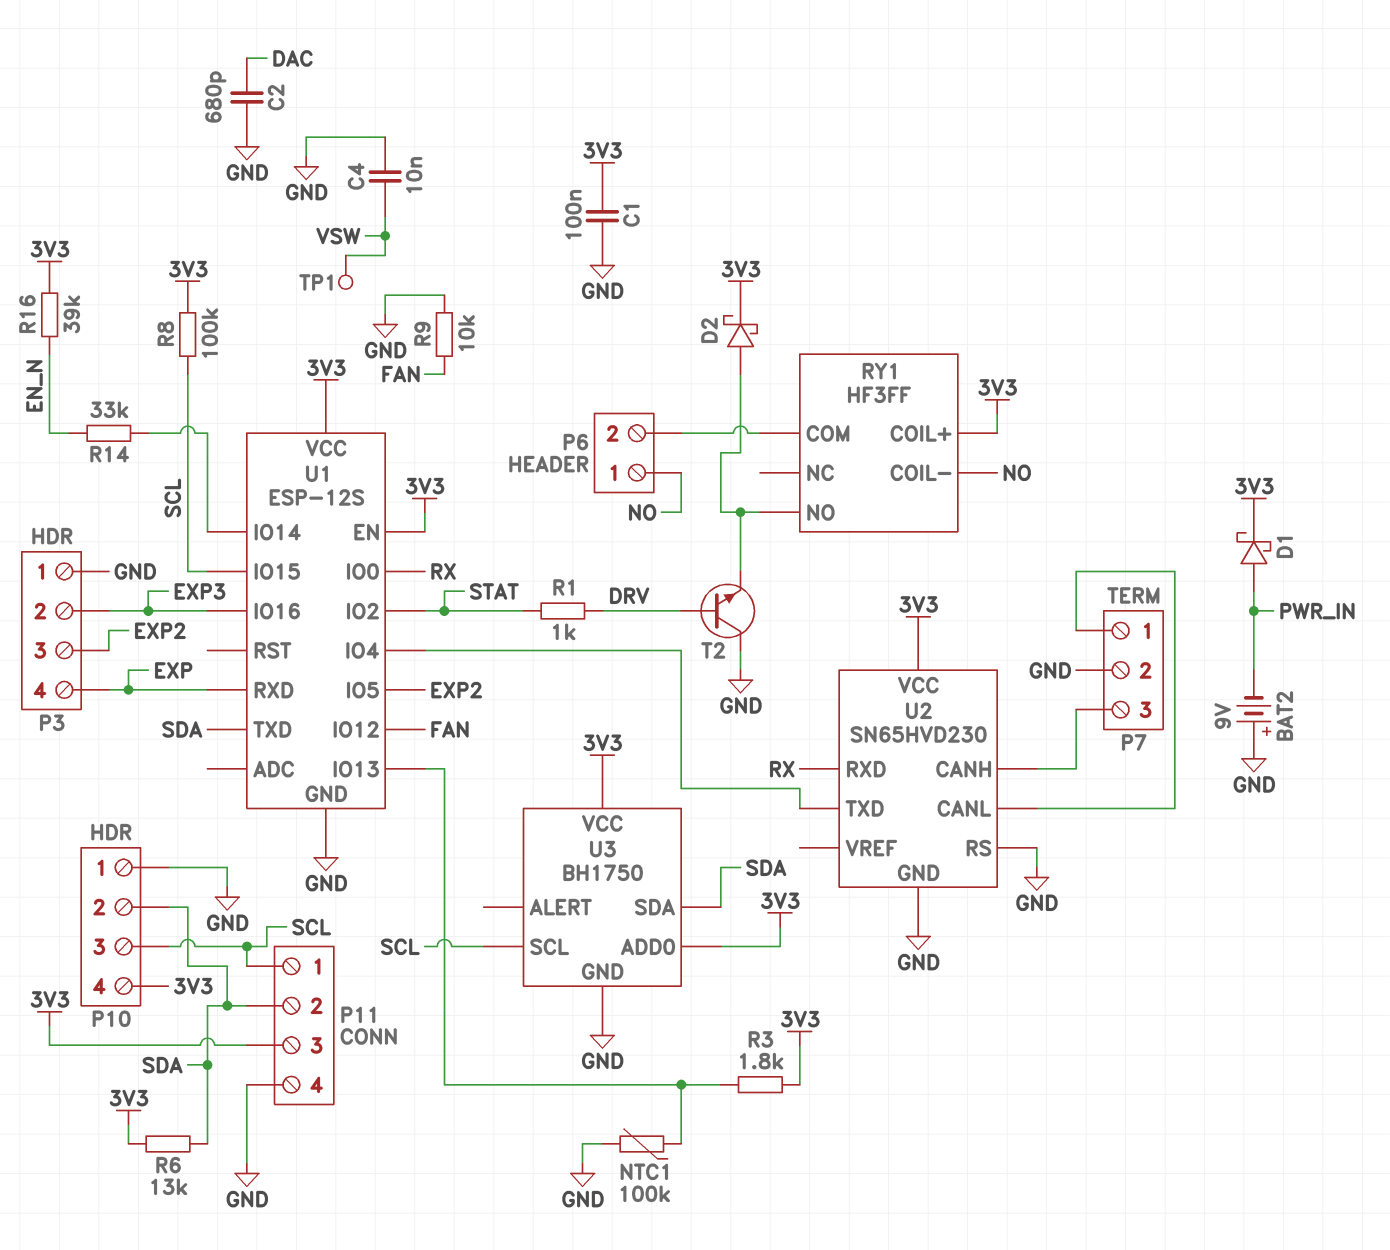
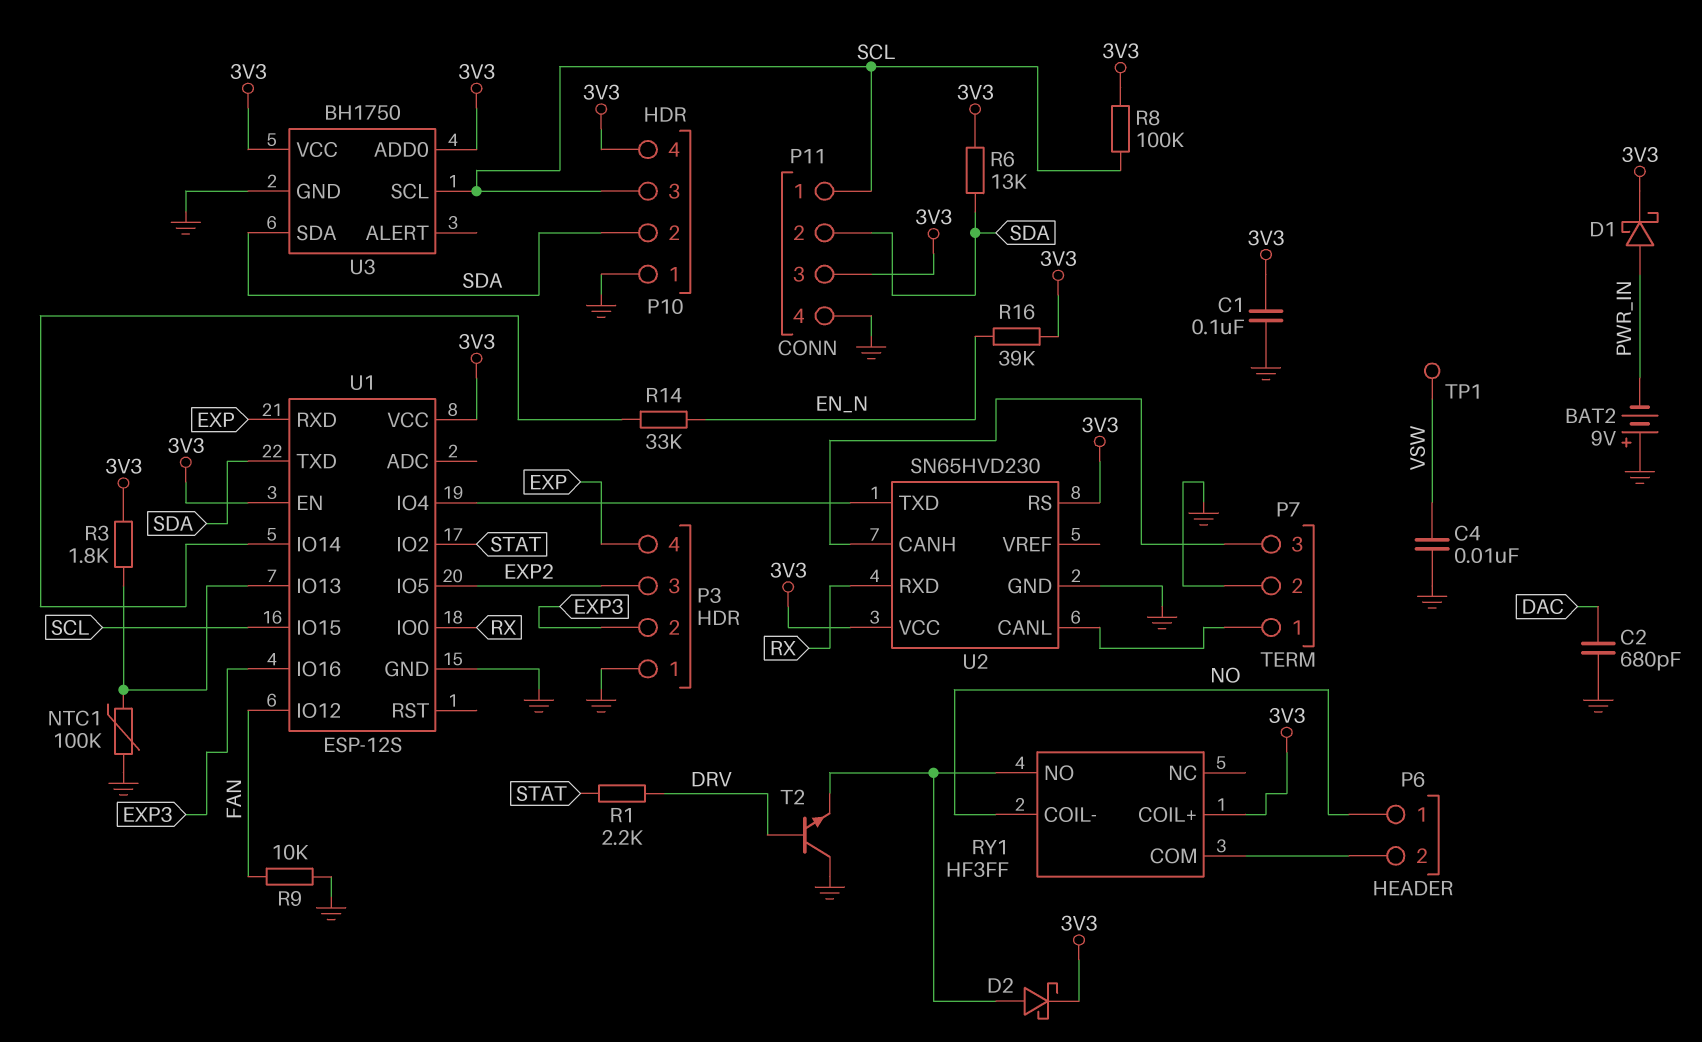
R1: 1k (DRV, STAT) -> 2.2k (DRV, STAT)
U2 pin RS: GND -> 3V3

